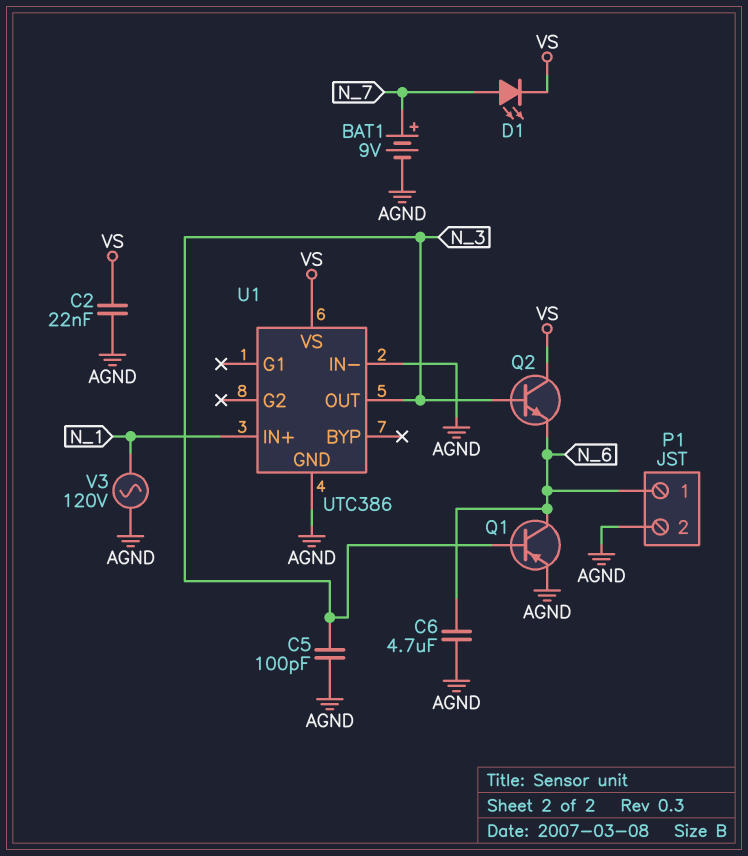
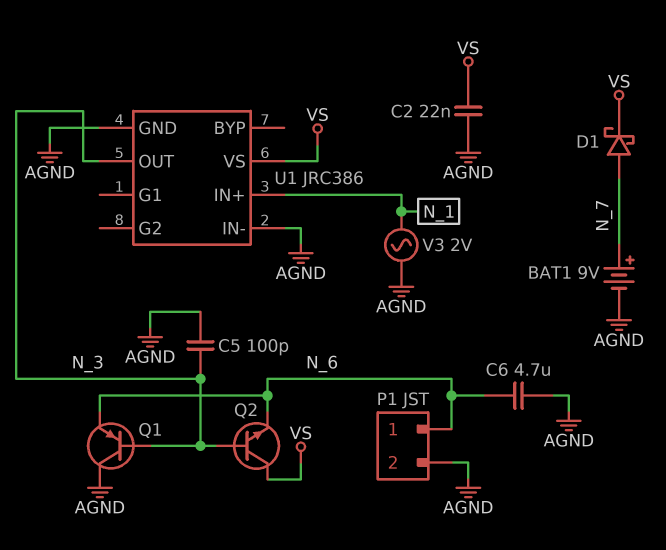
D1: LED (A N_7, K VS) -> schottky (A N_7, K VS)
Q1: PNP (B N_3, C N_6, E AGND) -> PNP (B N_3, C AGND, E N_6)
U1: UTC386 -> JRC386
V3: AC 120V (AGND, N_1) -> AC 2V (AGND, N_1)

